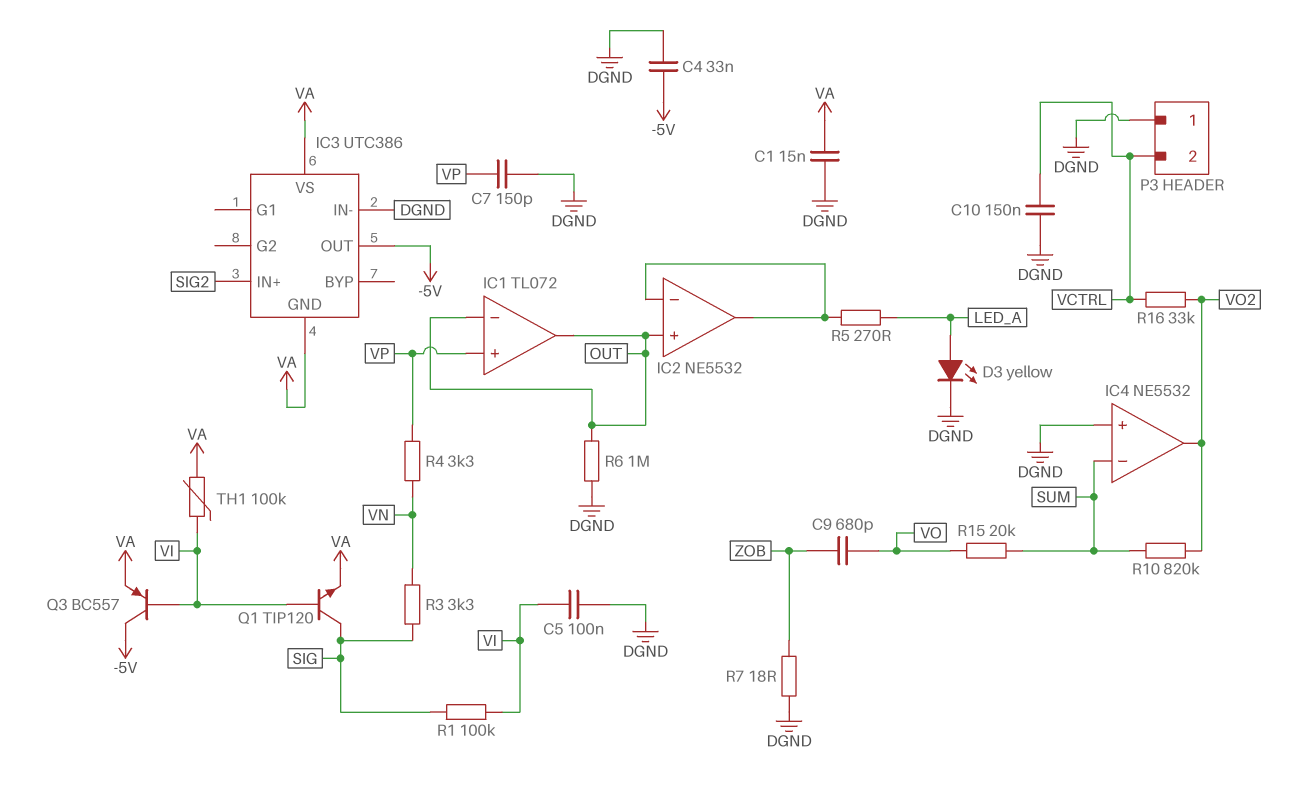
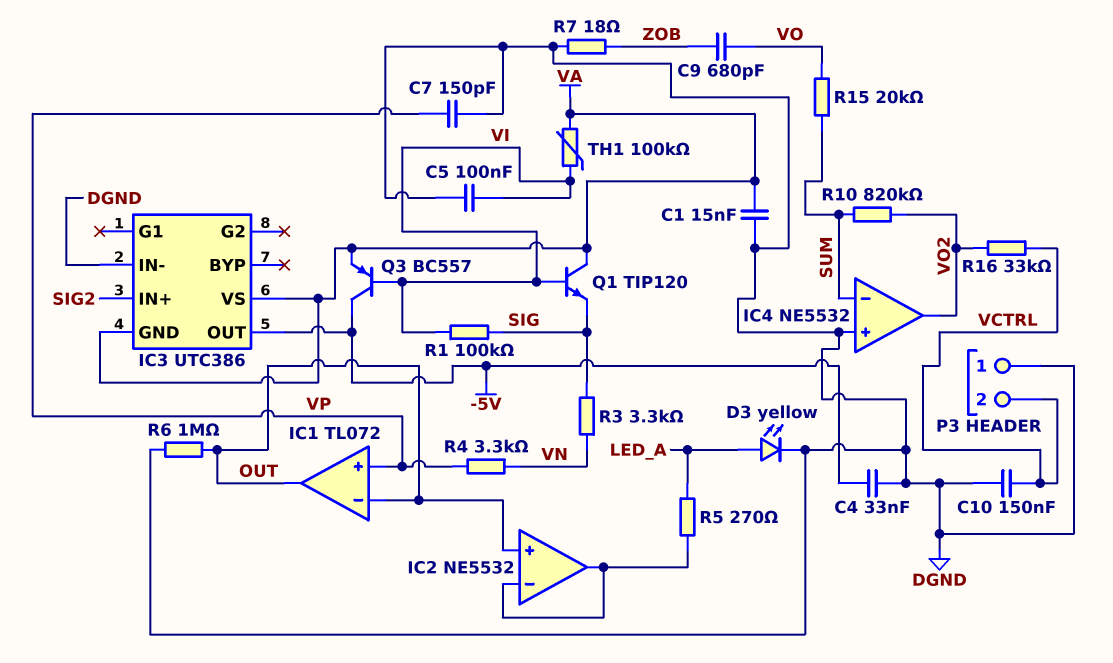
Q1: NPN TIP120 (B VI, C SIG, E VA) -> NPN TIP120 (B VI, C VA, E SIG)

